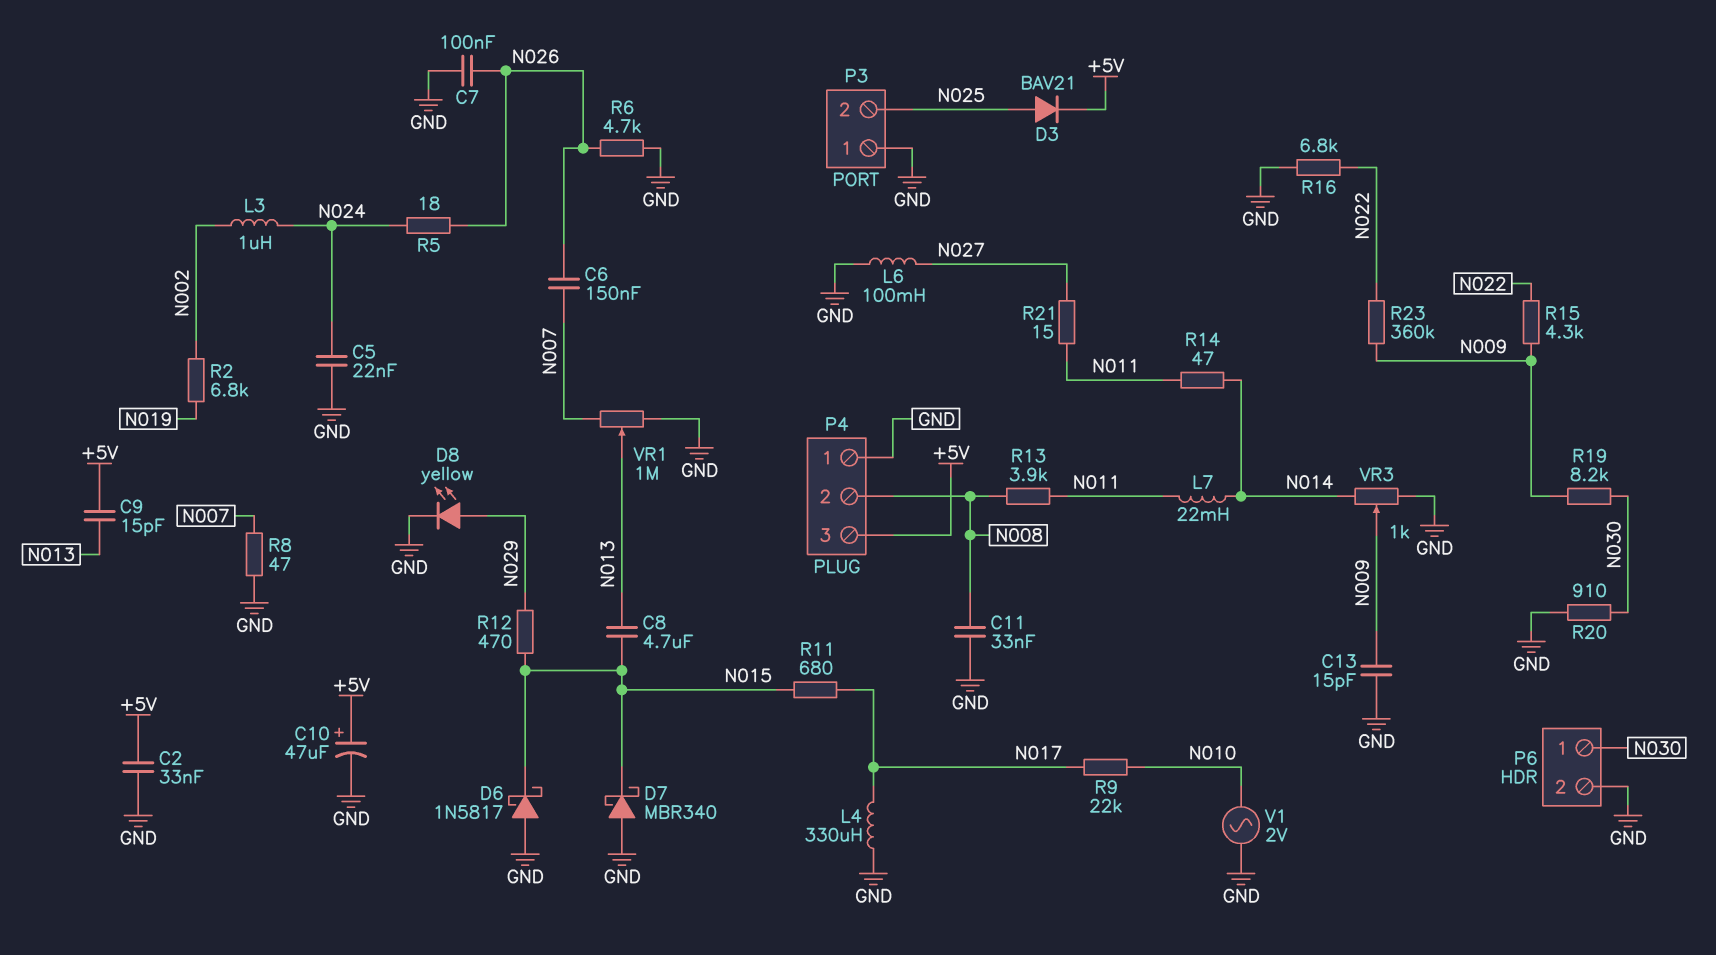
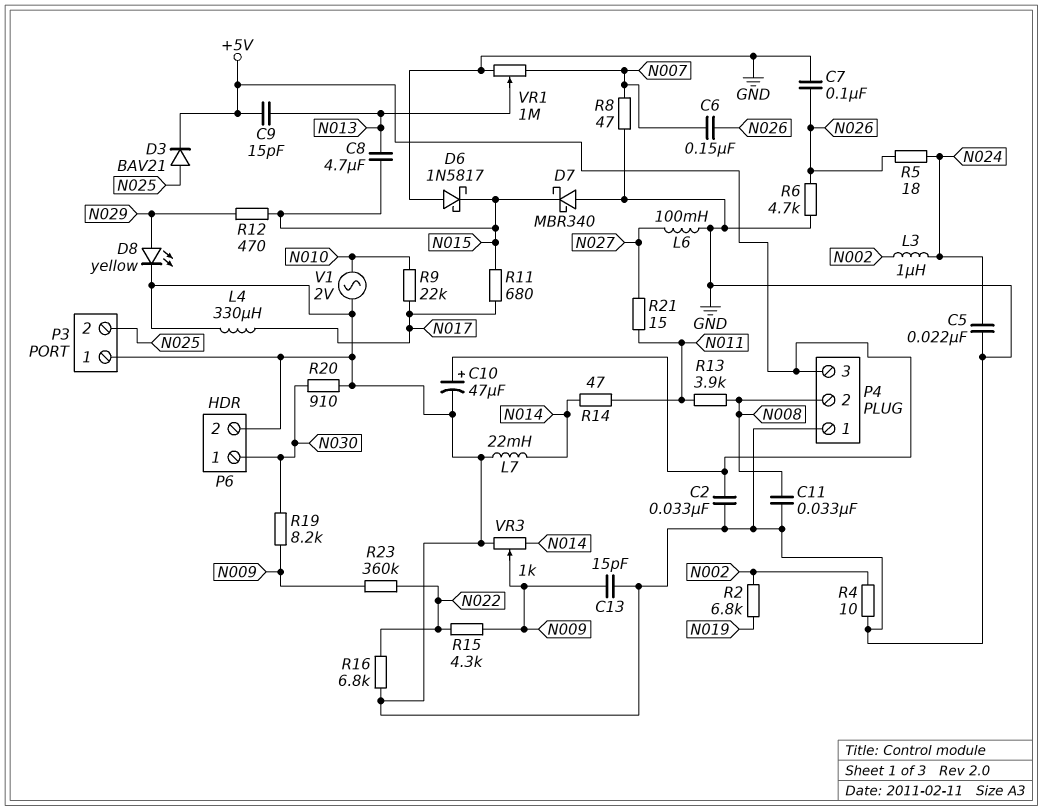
L7: 22mH (N011, N014) -> 22mH (GND, N014)
R4: none -> 10 (GND, N002)

